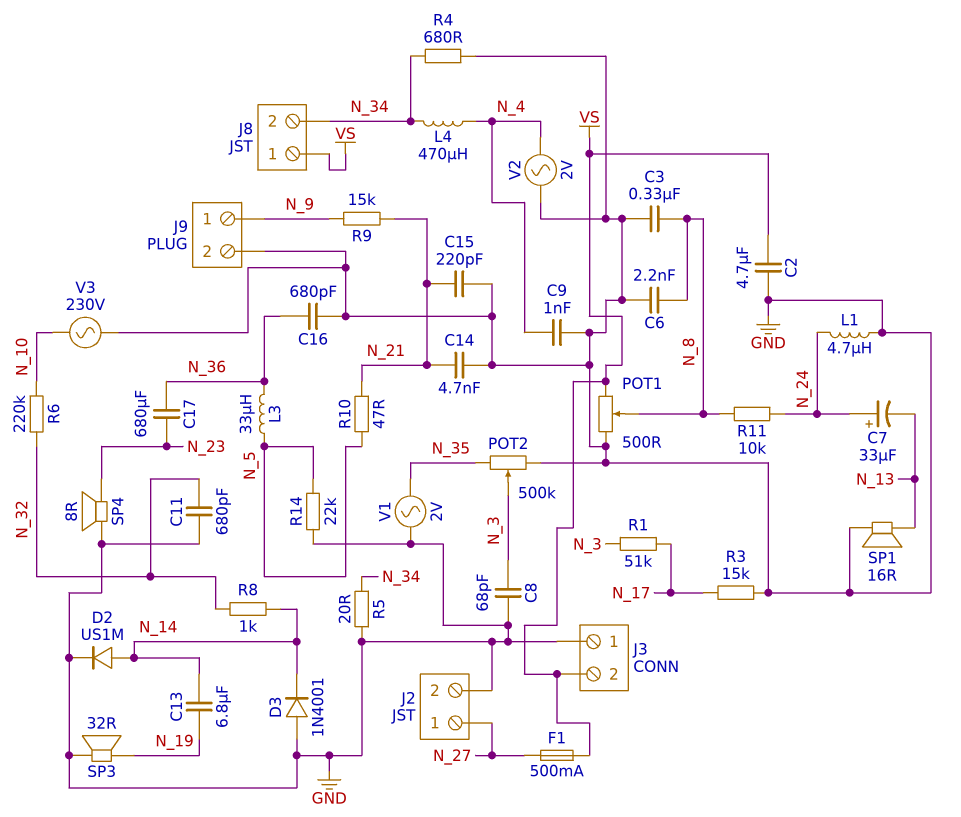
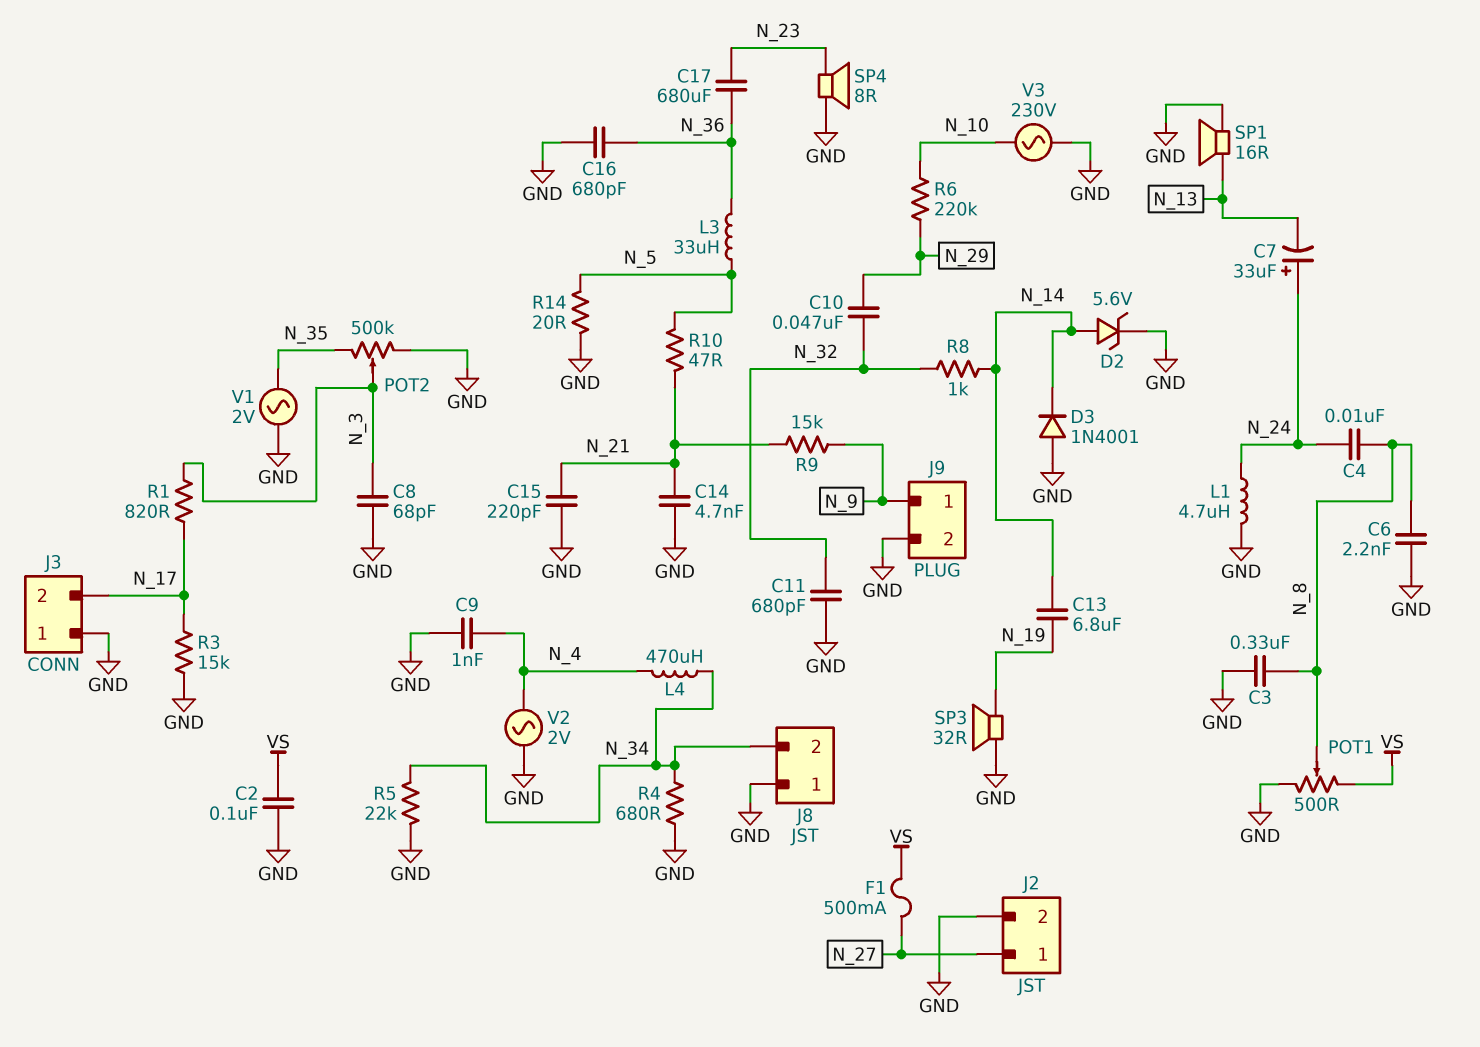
C2: 4.7uF (GND, VS) -> 100nF (GND, VS)
C4: none -> 10nF (N_8, N_24)
C10: none -> 47nF (N_29, N_32)
D2: diode US1M (A N_14, K GND) -> zener 5.6V (A N_14, K GND)
J3 pin 2: VS -> N_17
J8 pin 1: VS -> GND
R1: 51k (N_3, N_17) -> 820 (N_3, N_17)
R5: 20 (GND, N_34) -> 22k (GND, N_34)
R6: 220k (N_10, N_32) -> 220k (N_10, N_29)
R11: 10k (N_8, N_24) -> none
R14: 22k (GND, N_5) -> 20 (GND, N_5)

